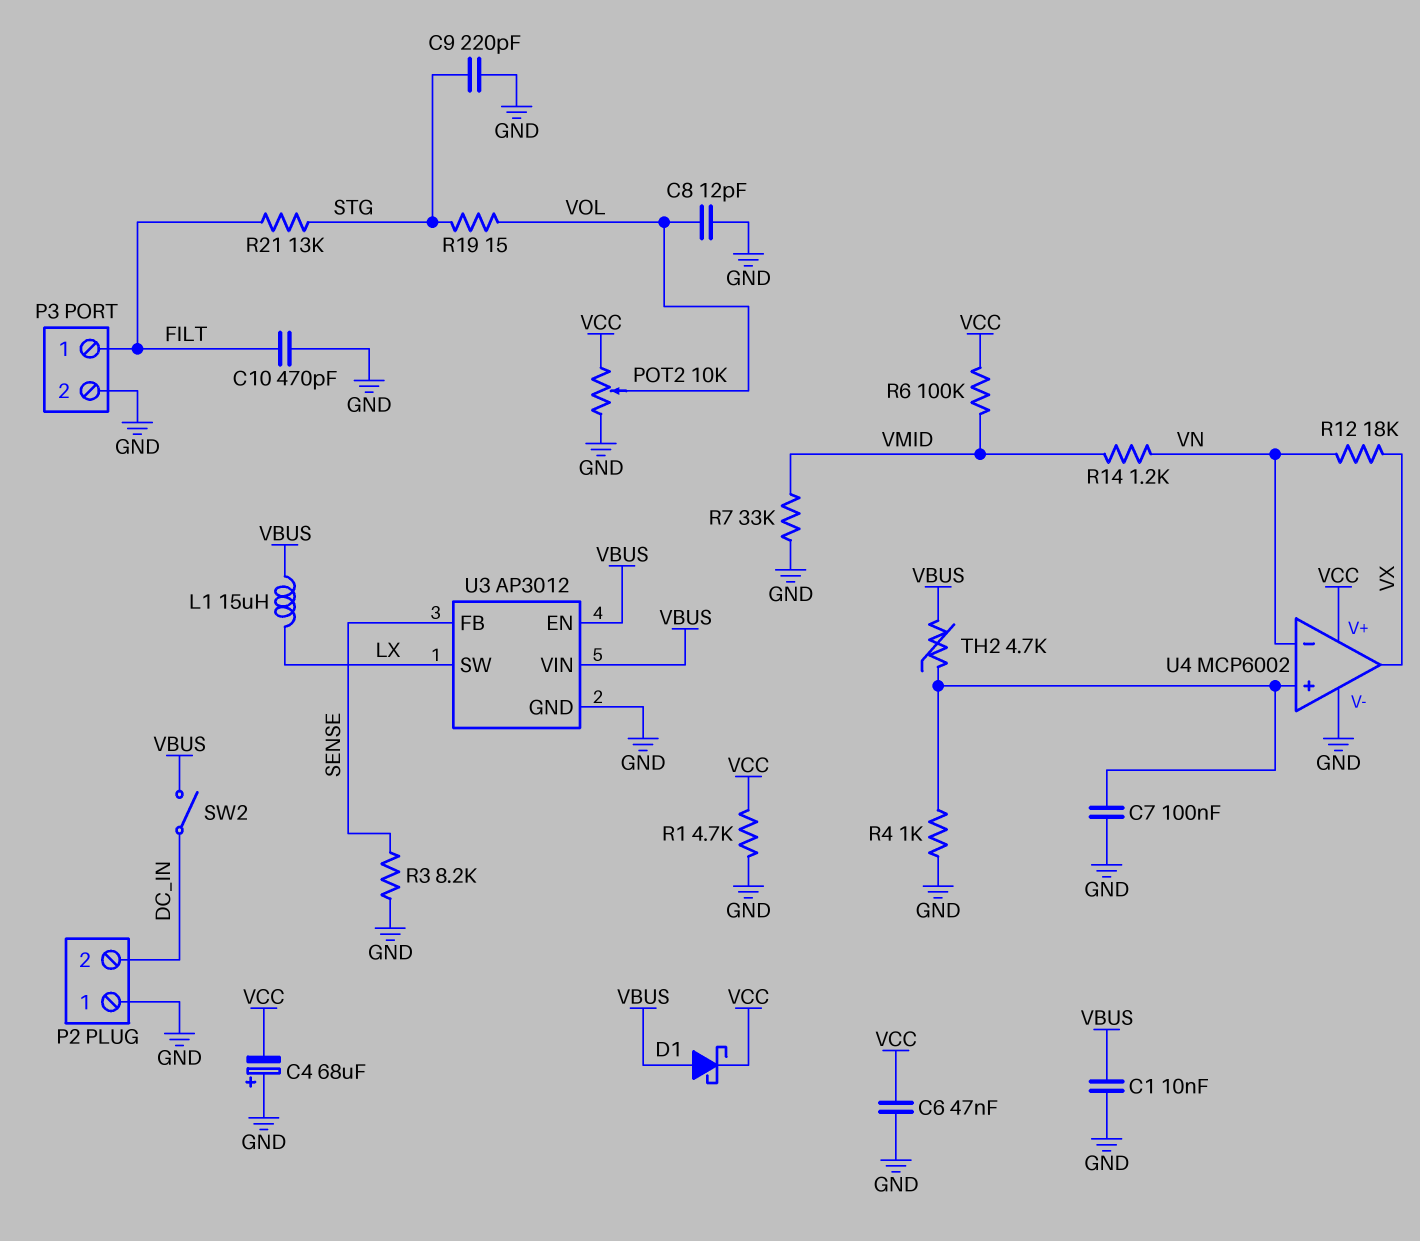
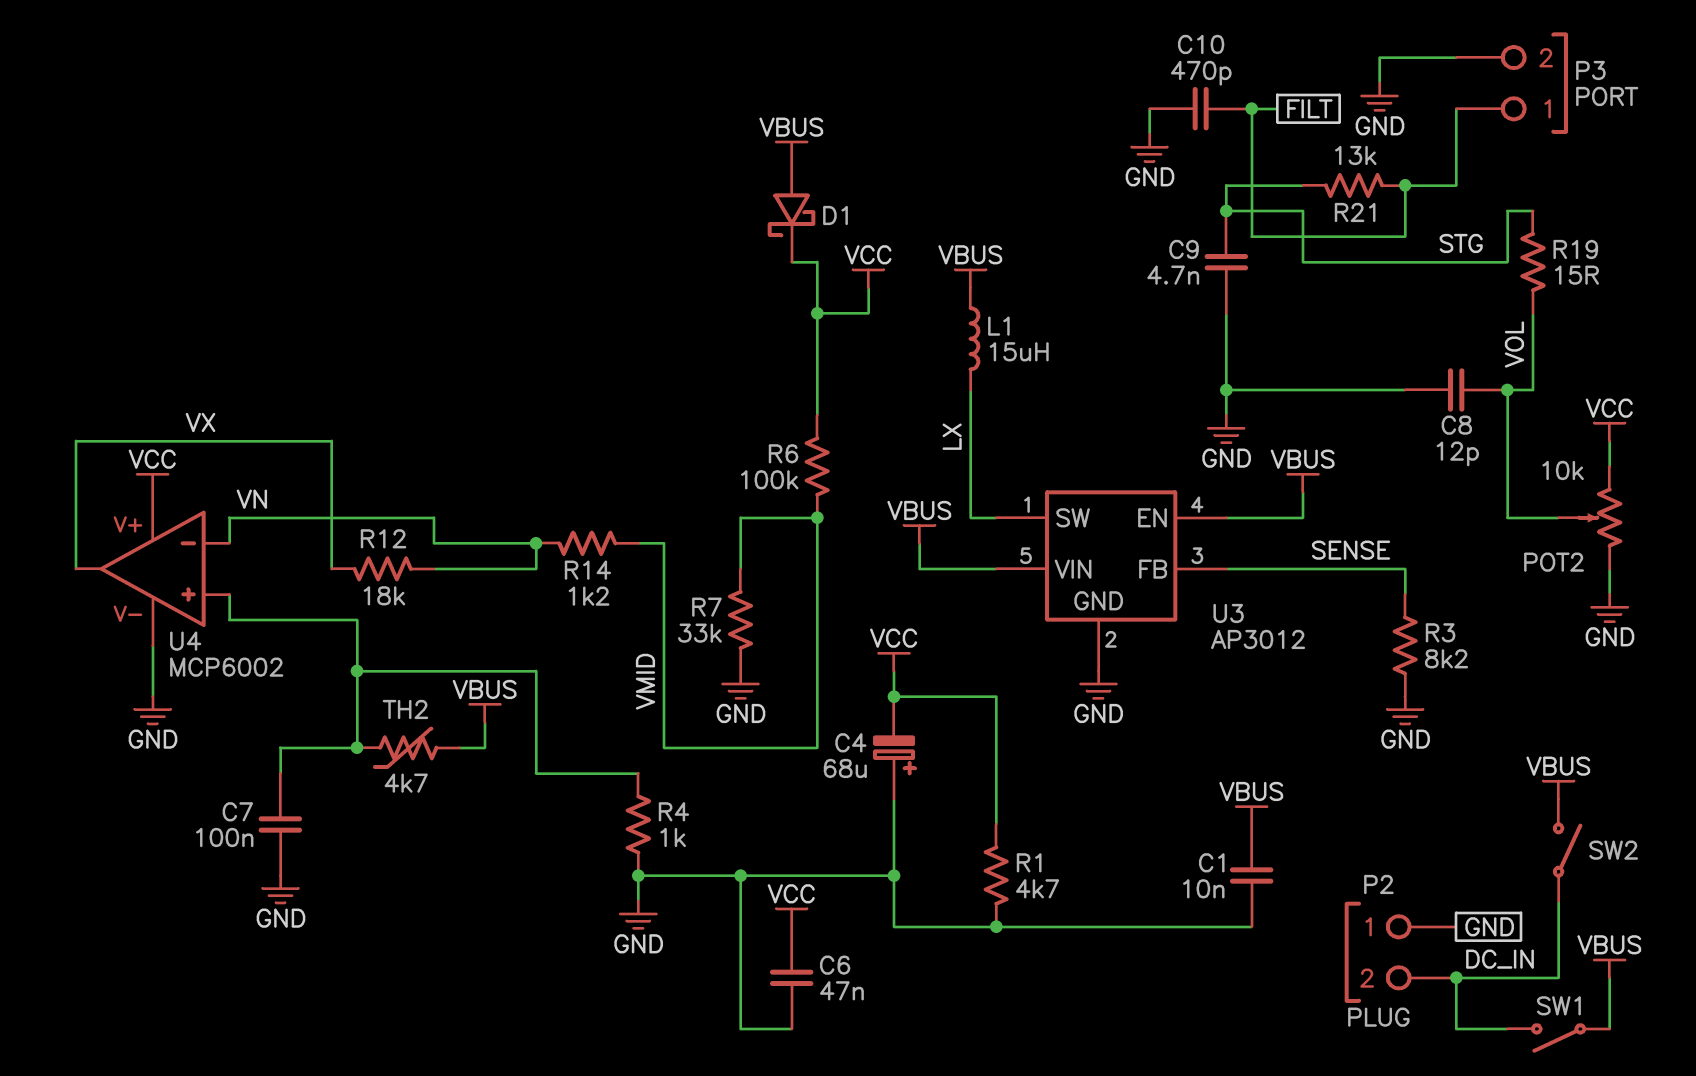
C9: 220pF (GND, STG) -> 4.7nF (GND, STG)
SW1: none -> switch (DC_IN, VBUS)

